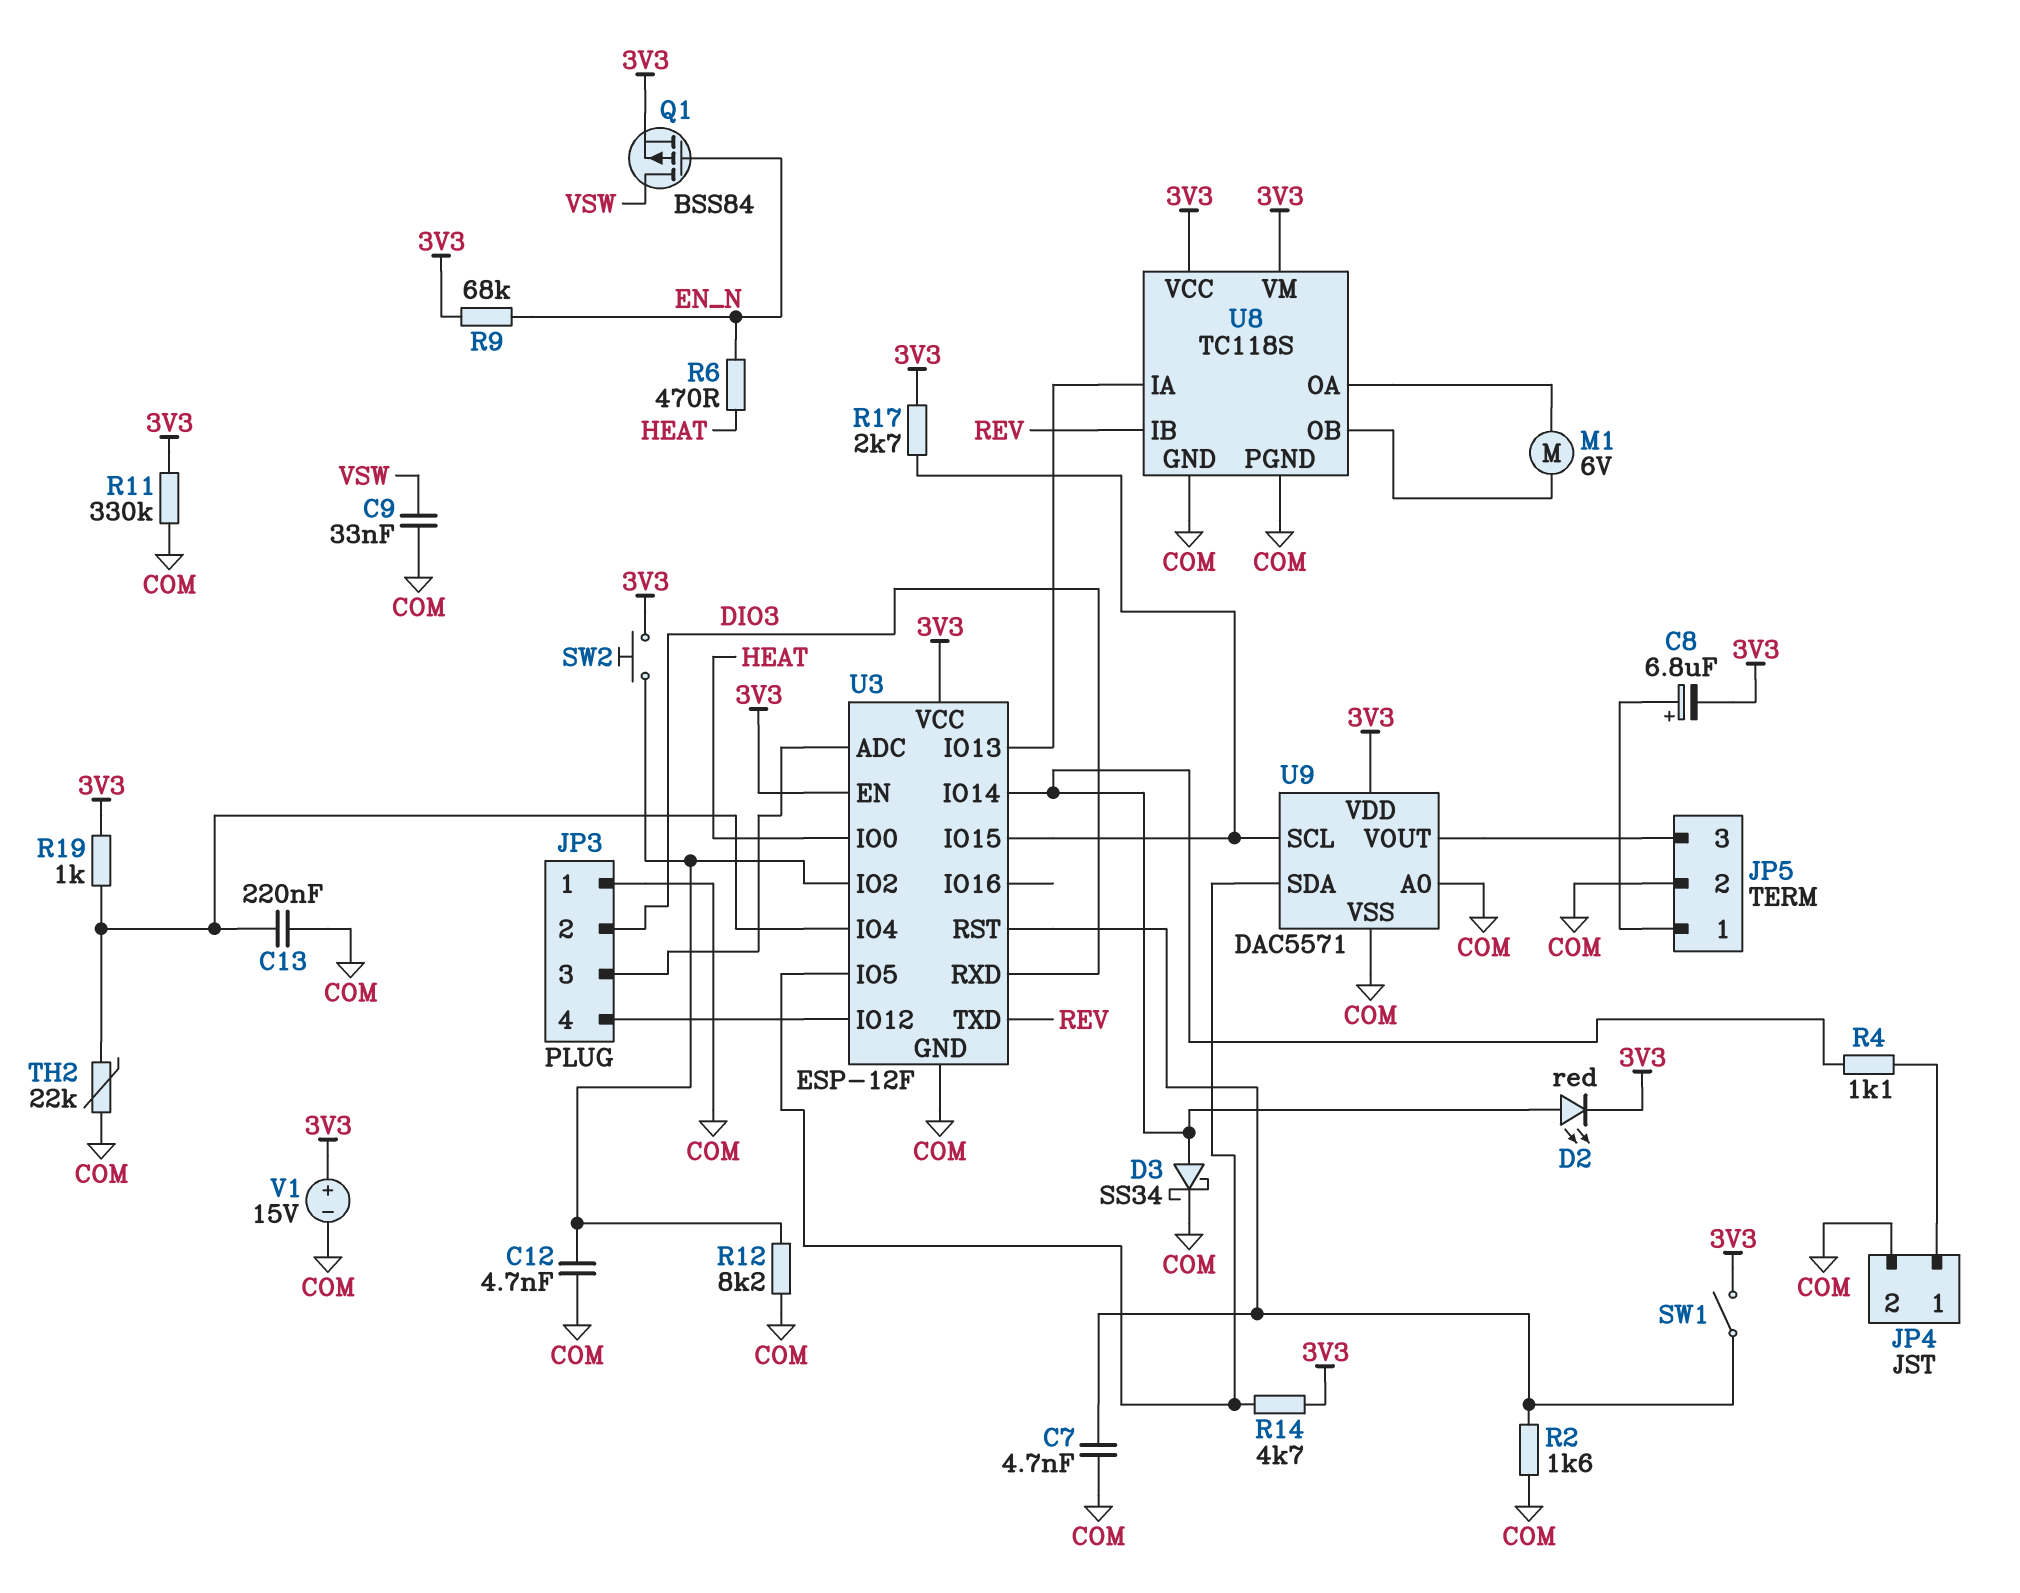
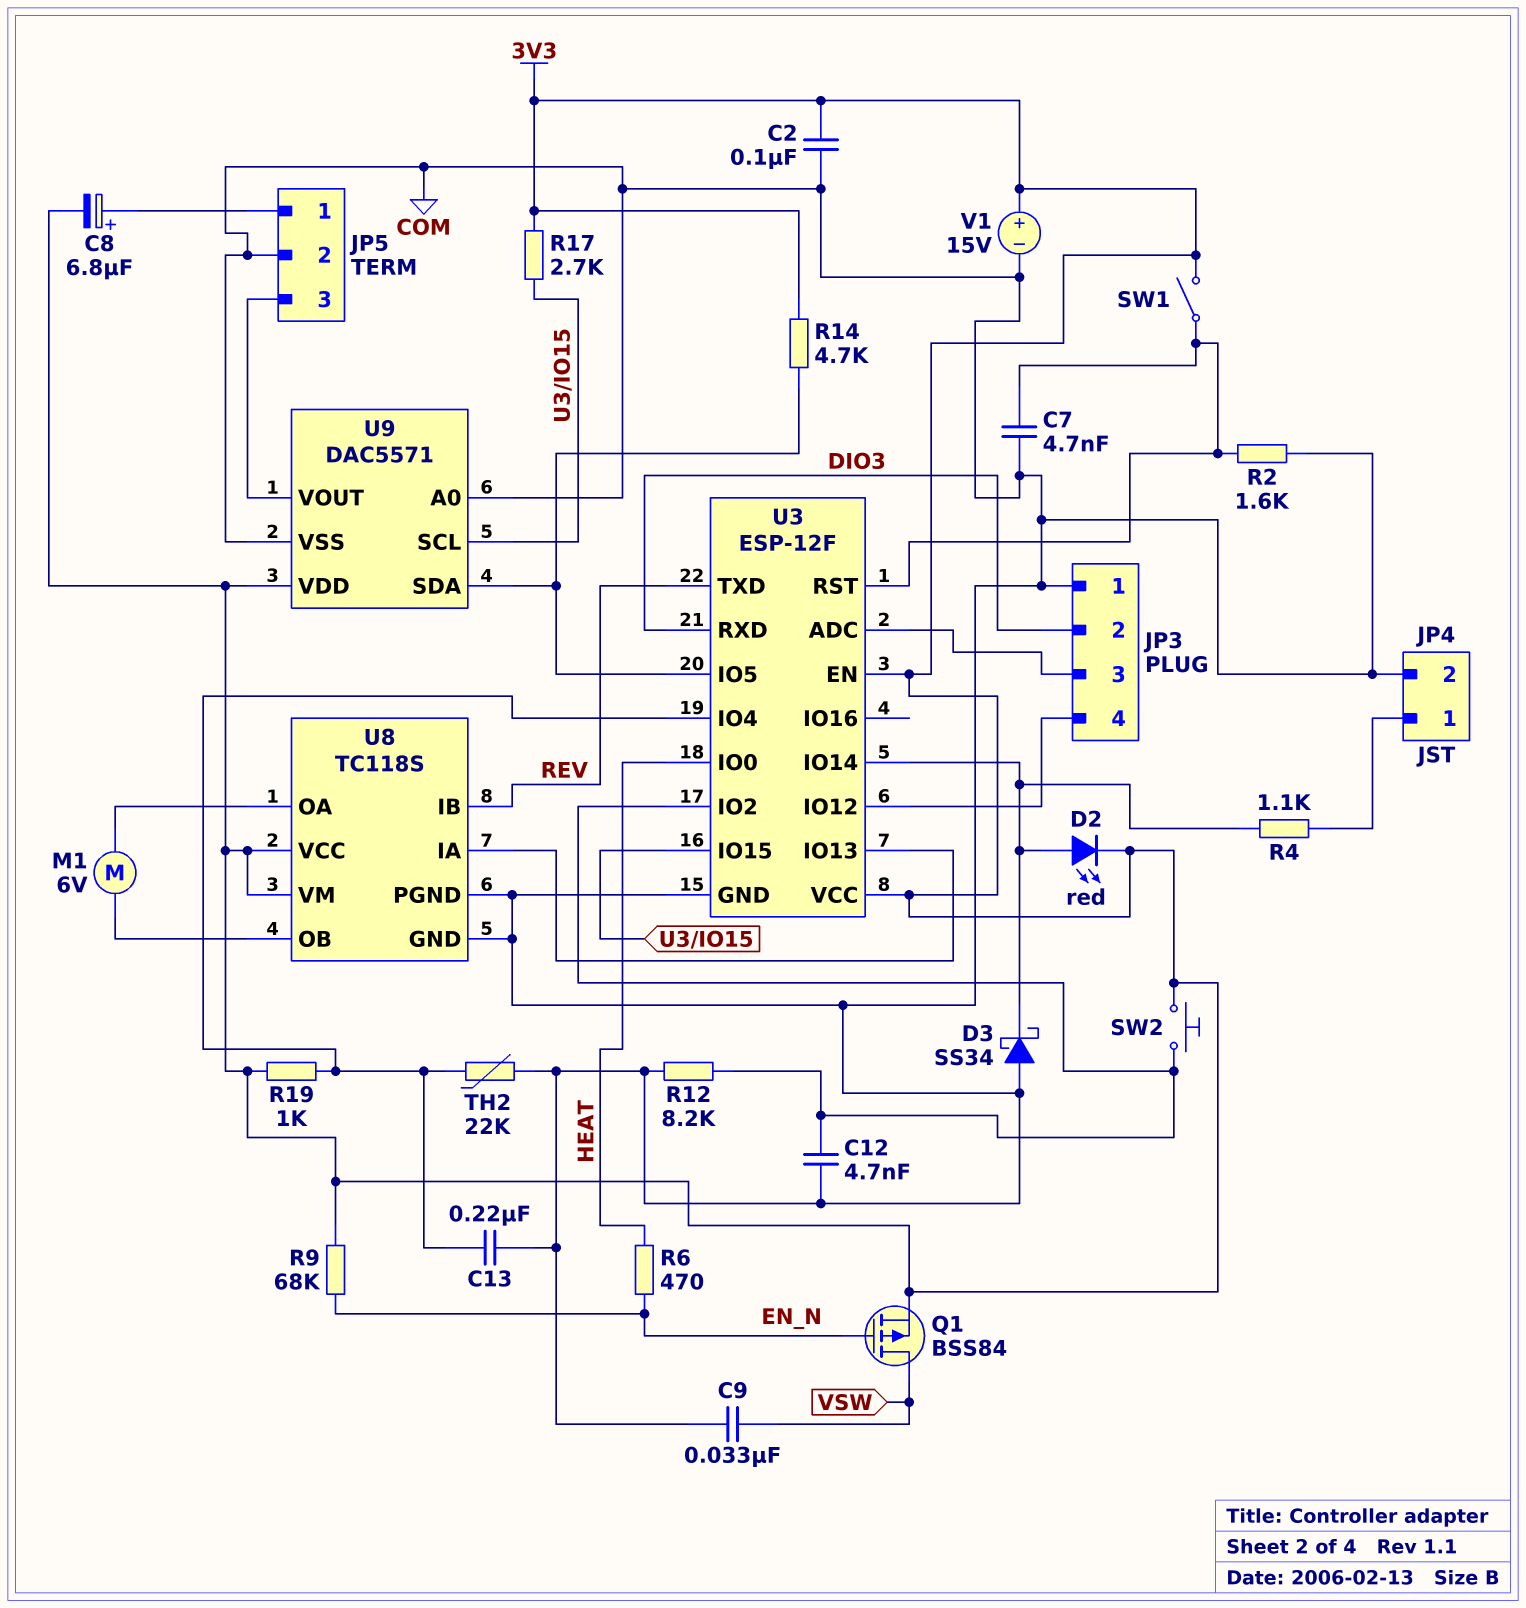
C2: none -> 100nF (3V3, COM)
D3: schottky SS34 (A U3/IO14, K COM) -> schottky SS34 (A COM, K U3/IO14)
R11: 330k (3V3, COM) -> none

